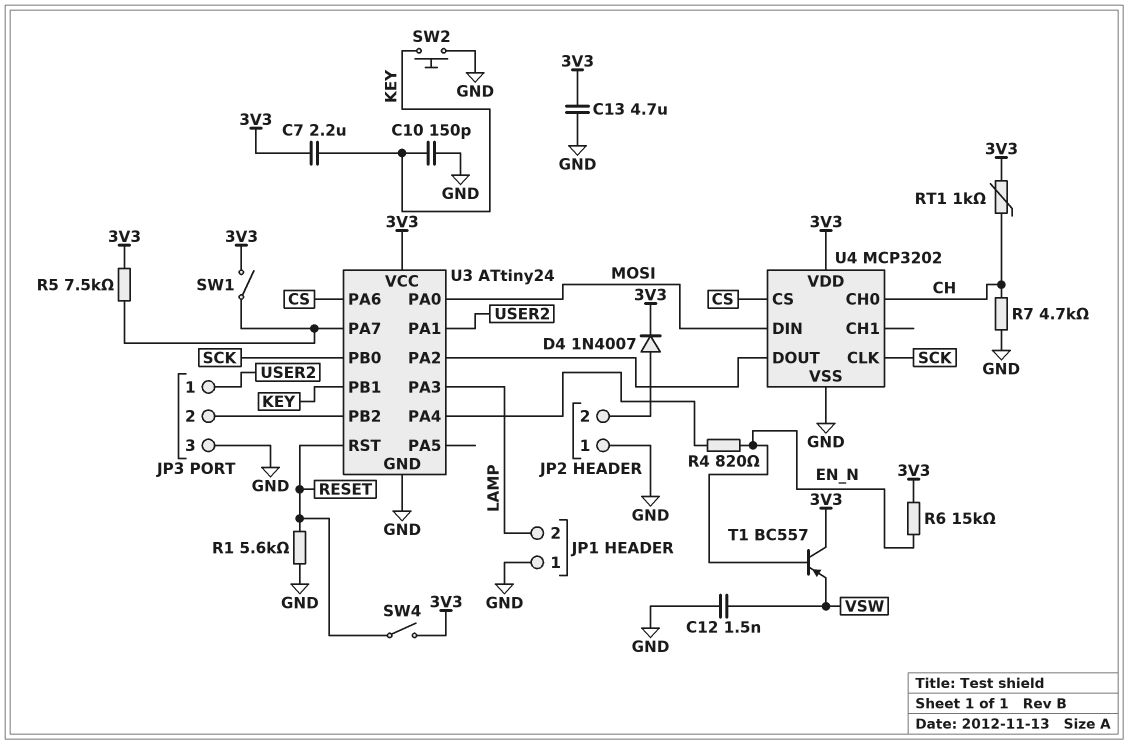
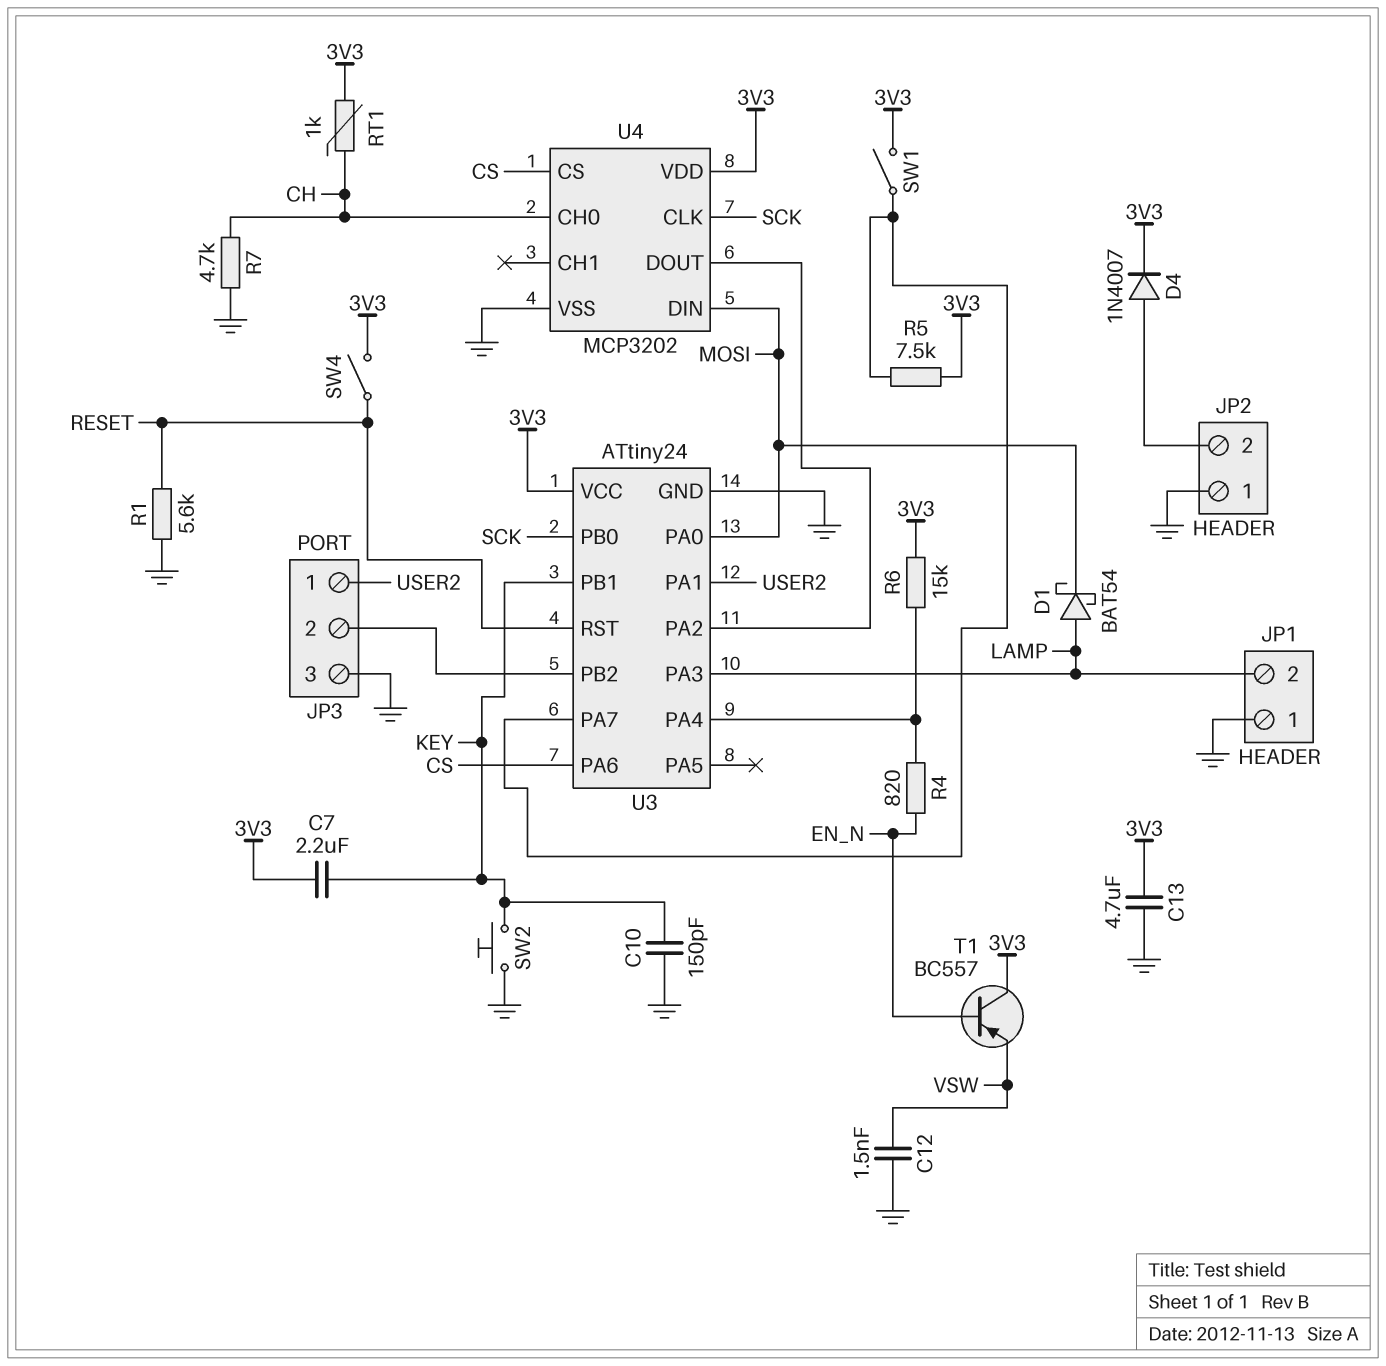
D1: none -> schottky BAT54 (A LAMP, K MOSI)
R6: 15k (3V3, EN_N) -> 15k (3V3, U3/PA4)

